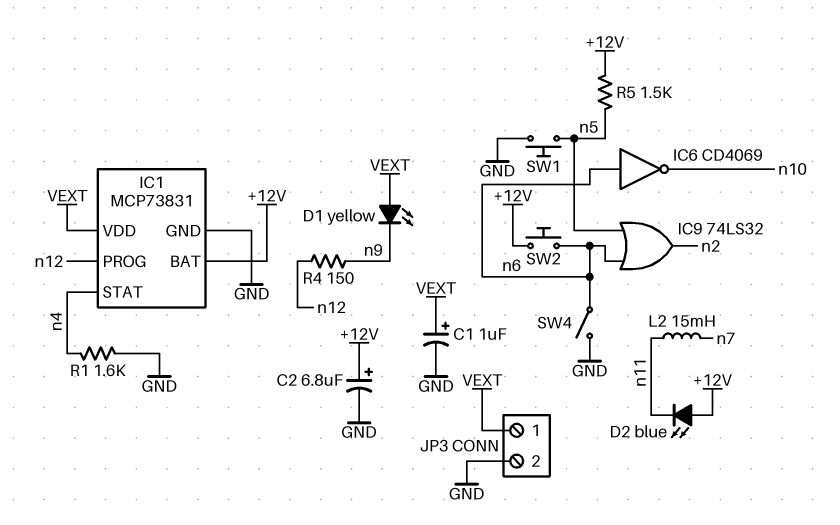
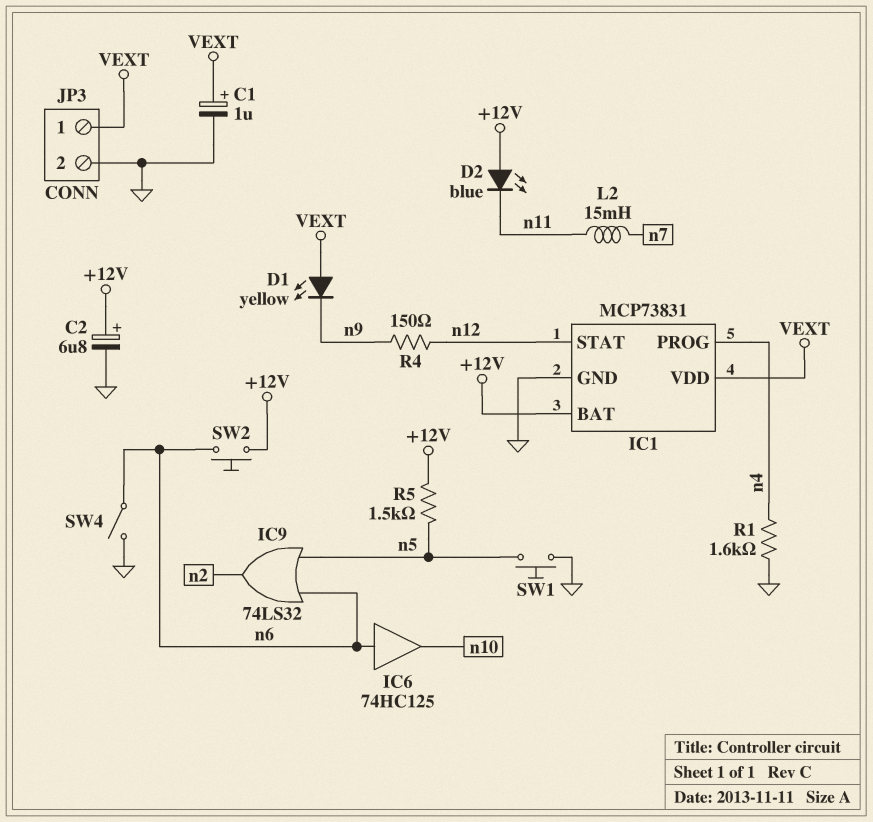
IC1 pin PROG: n12 -> n4
IC1 pin STAT: n4 -> n12
IC6: NOT CD4069 (in n6, out n10) -> buffer 74HC125 (in n6, out n10)

